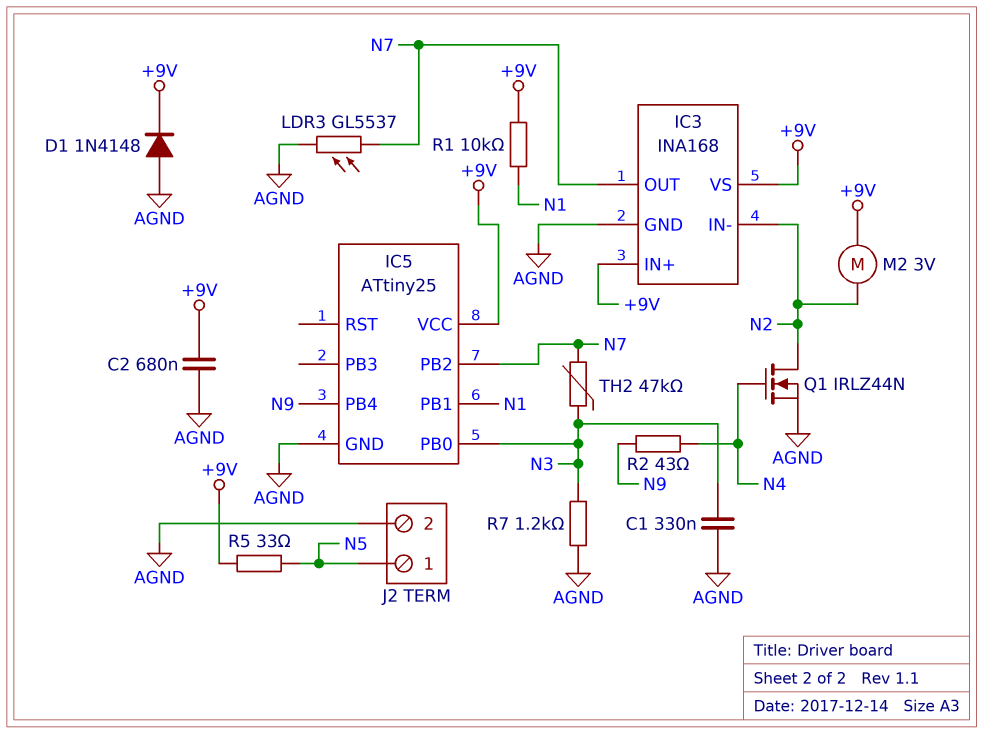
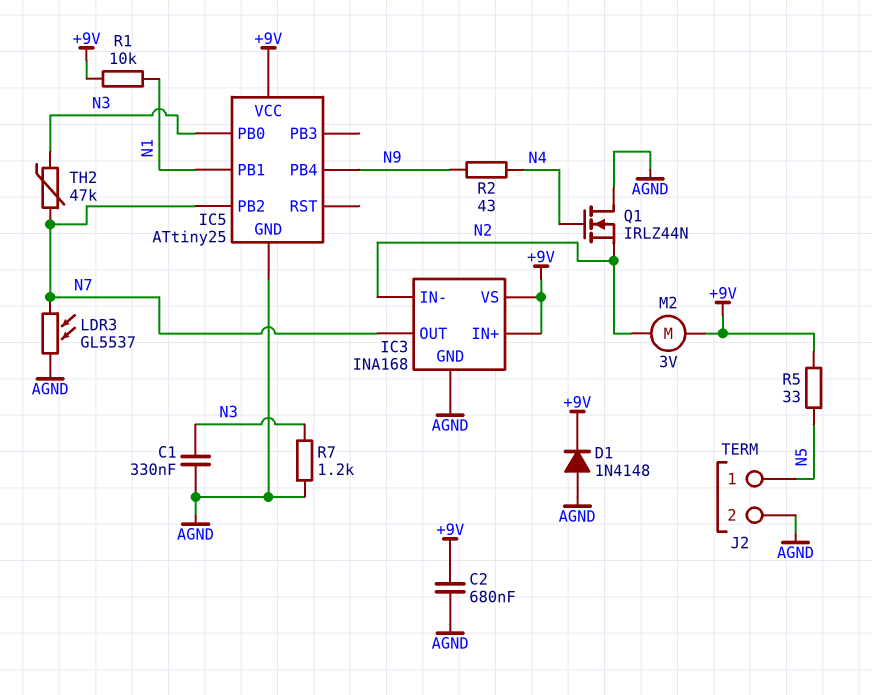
Q1: NMOS IRLZ44N (G N4, D N2, S AGND) -> NMOS IRLZ44N (G N4, D AGND, S N2)

